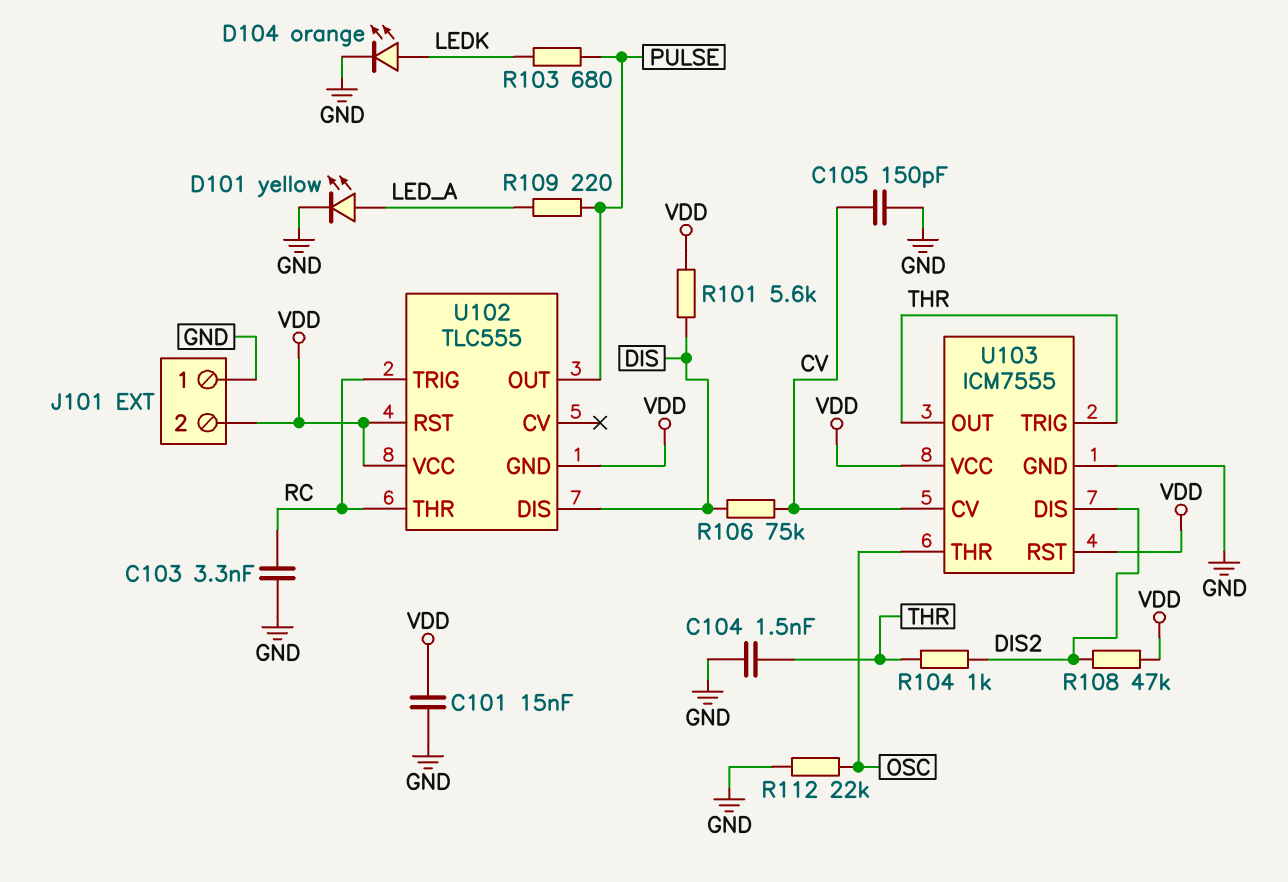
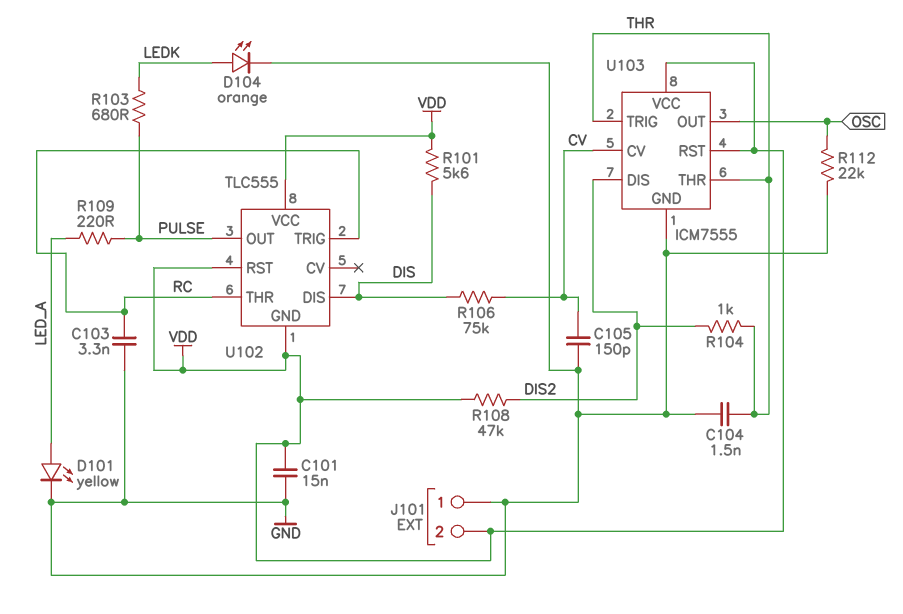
U103 pin OUT: THR -> OSC
U103 pin THR: OSC -> THR

